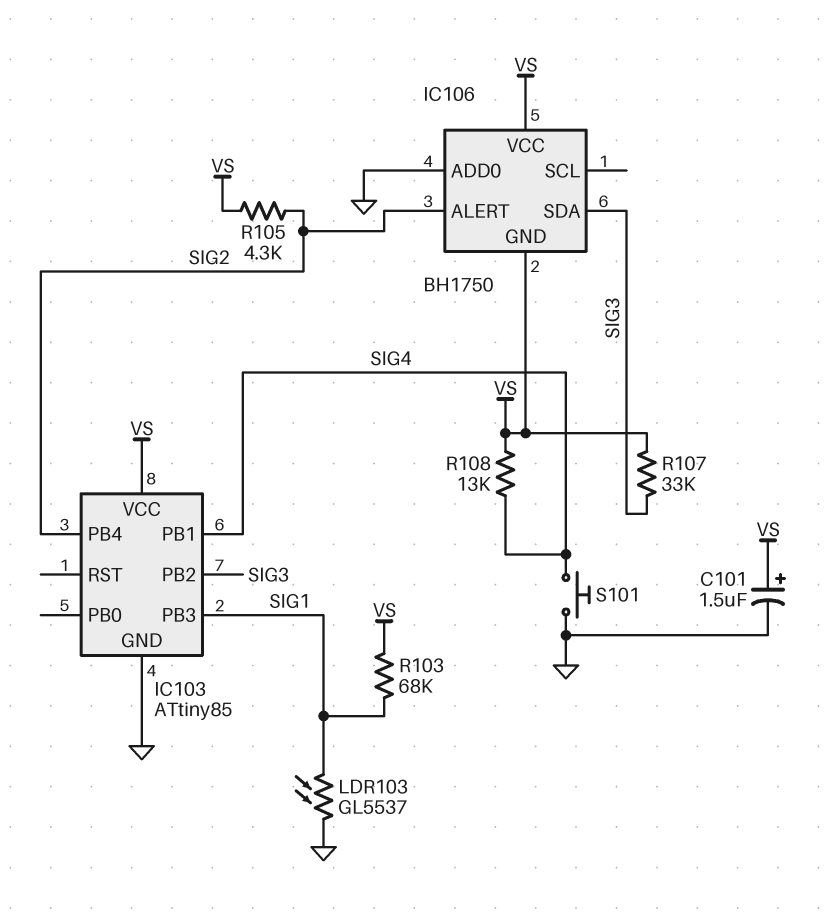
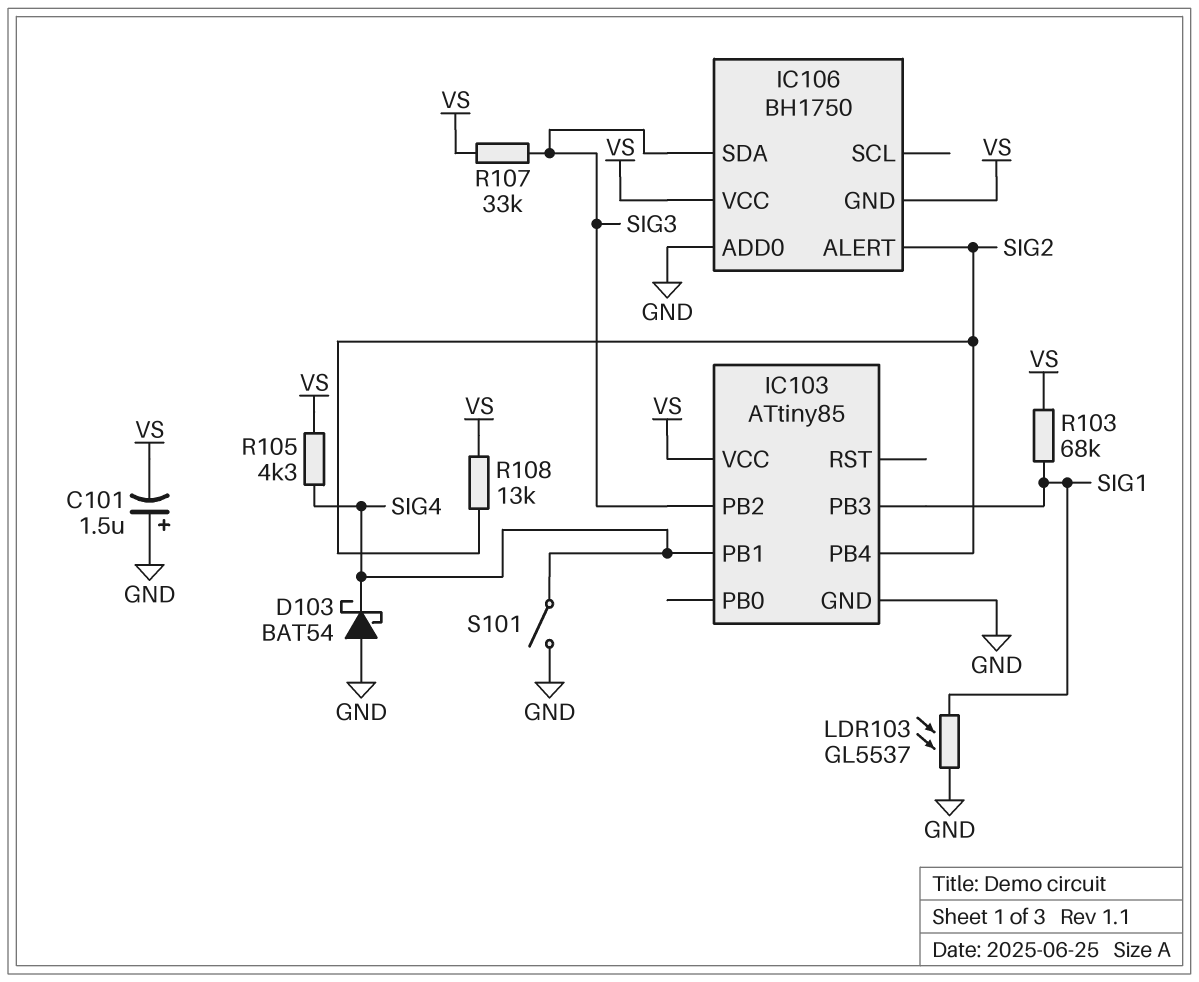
C101: 1.5uF (plus VS, minus GND) -> 1.5uF (plus GND, minus VS)
D103: none -> schottky BAT54 (A GND, K SIG4)
R105: 4.3k (SIG2, VS) -> 4.3k (SIG4, VS)
R108: 13k (SIG4, VS) -> 13k (SIG2, VS)
S101: button (GND, SIG4) -> switch (GND, SIG4)

